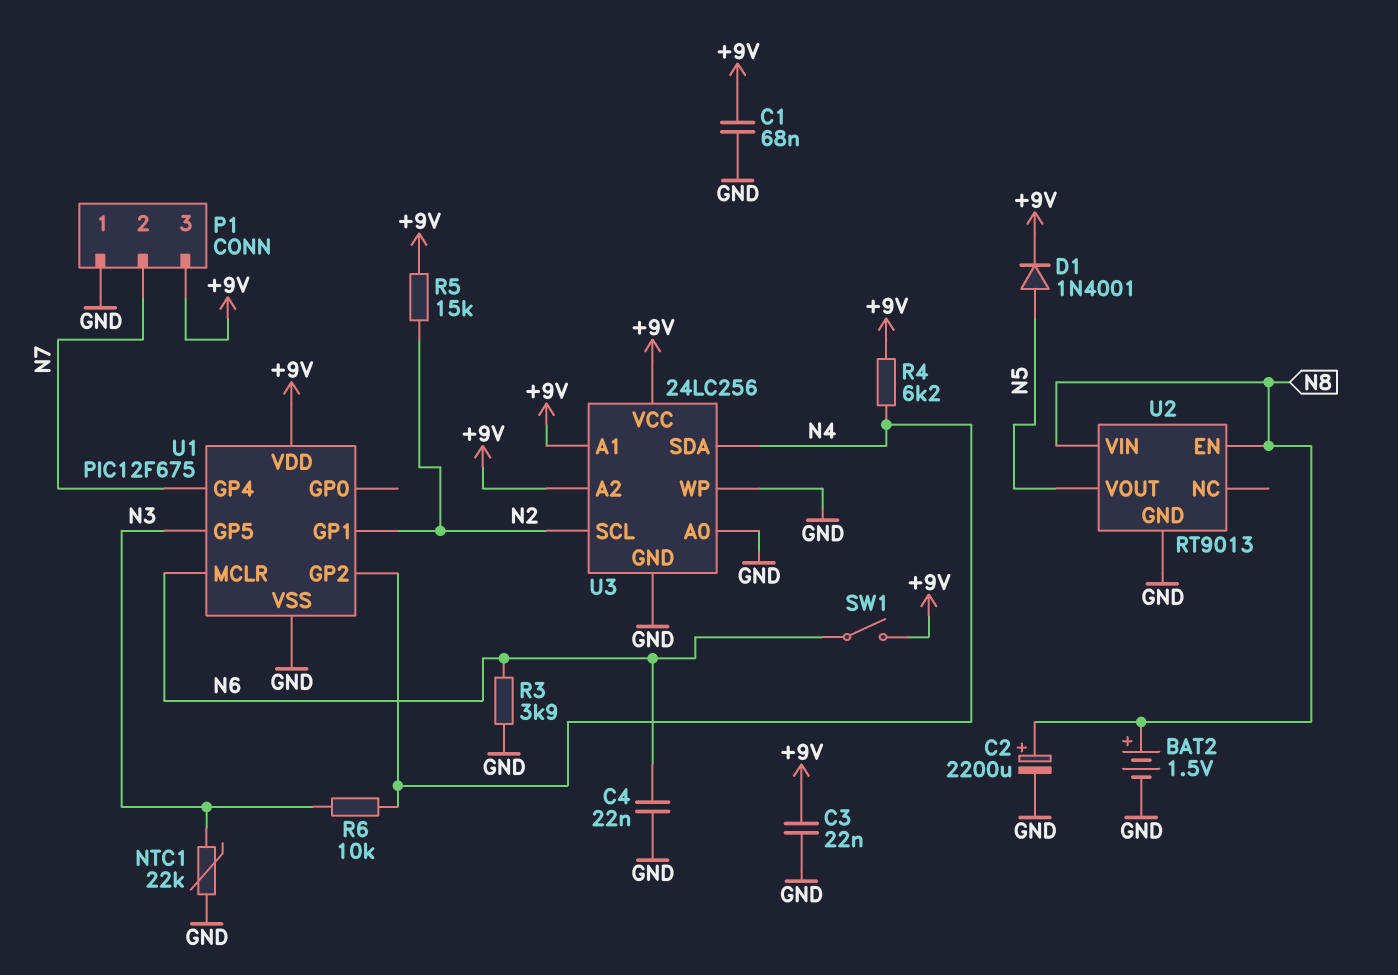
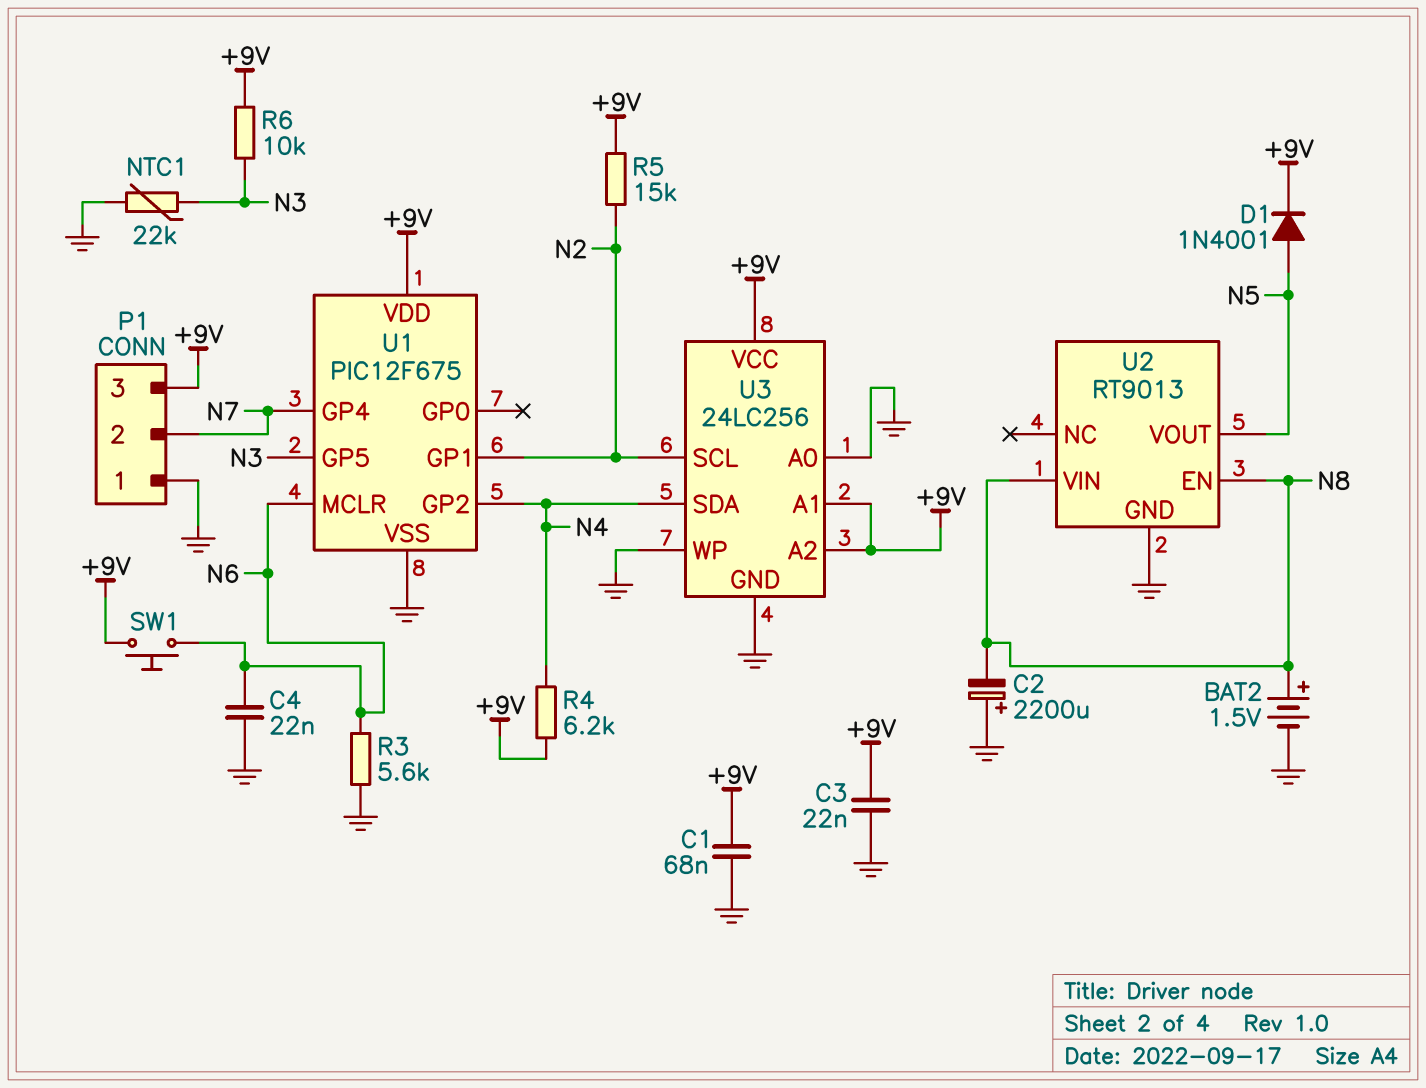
C2: 2200uF (plus N8, minus GND) -> 2200uF (plus GND, minus N8)
R3: 3.9k (GND, N6) -> 5.6k (GND, N6)
R6: 10k (N3, N4) -> 10k (+9V, N3)
SW1: switch (+9V, N6) -> button (+9V, N6)

